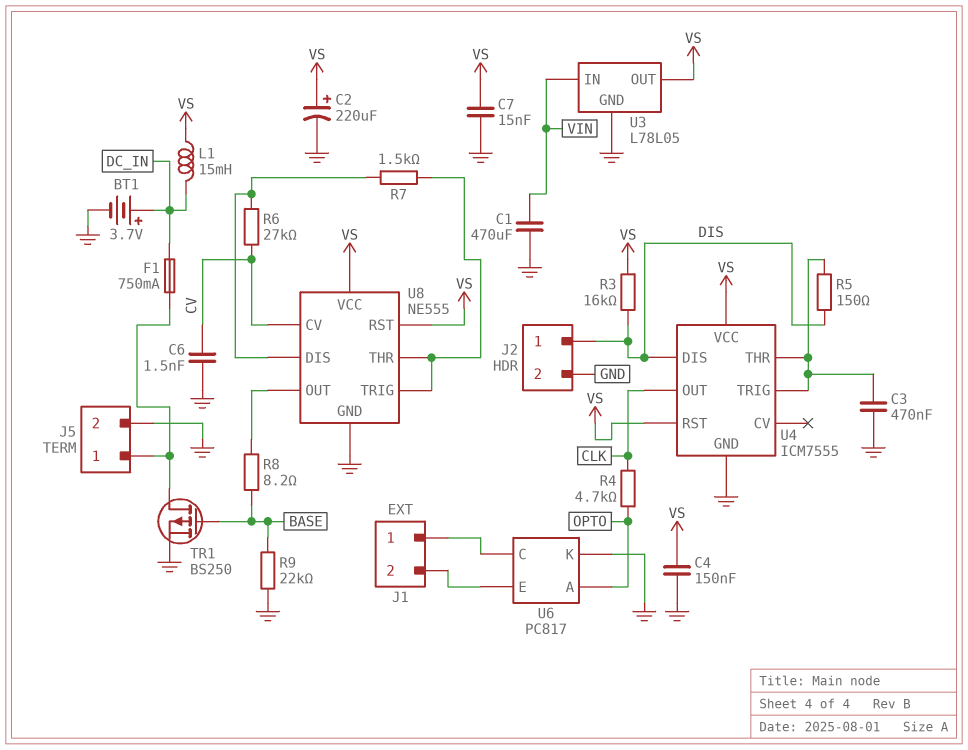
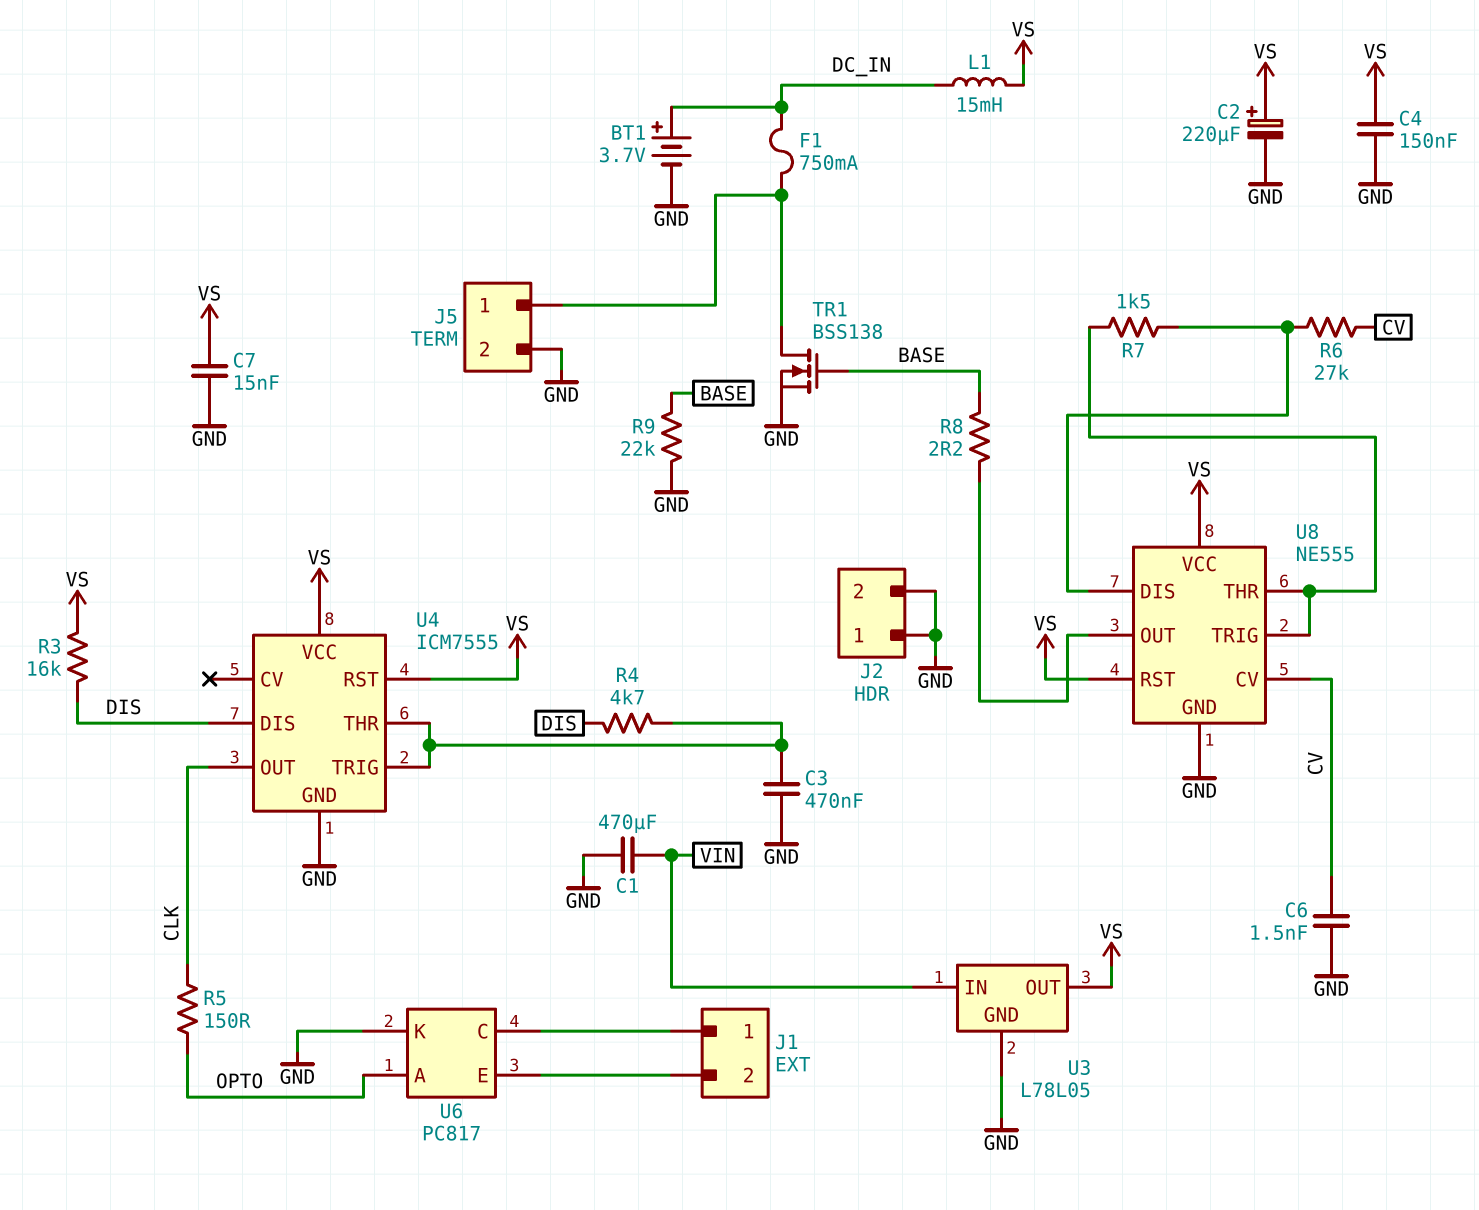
J2 pin 1: DIS -> GND
R4: 4.7k (CLK, OPTO) -> 4.7k (DIS, U4/THR)
R5: 150 (DIS, U4/THR) -> 150 (CLK, OPTO)
R8: 8.2 (BASE, U8/OUT) -> 2.2 (BASE, U8/OUT)
TR1: PMOS BS250 (G BASE, D J5/1, S GND) -> NMOS BSS138 (G BASE, D J5/1, S GND)

